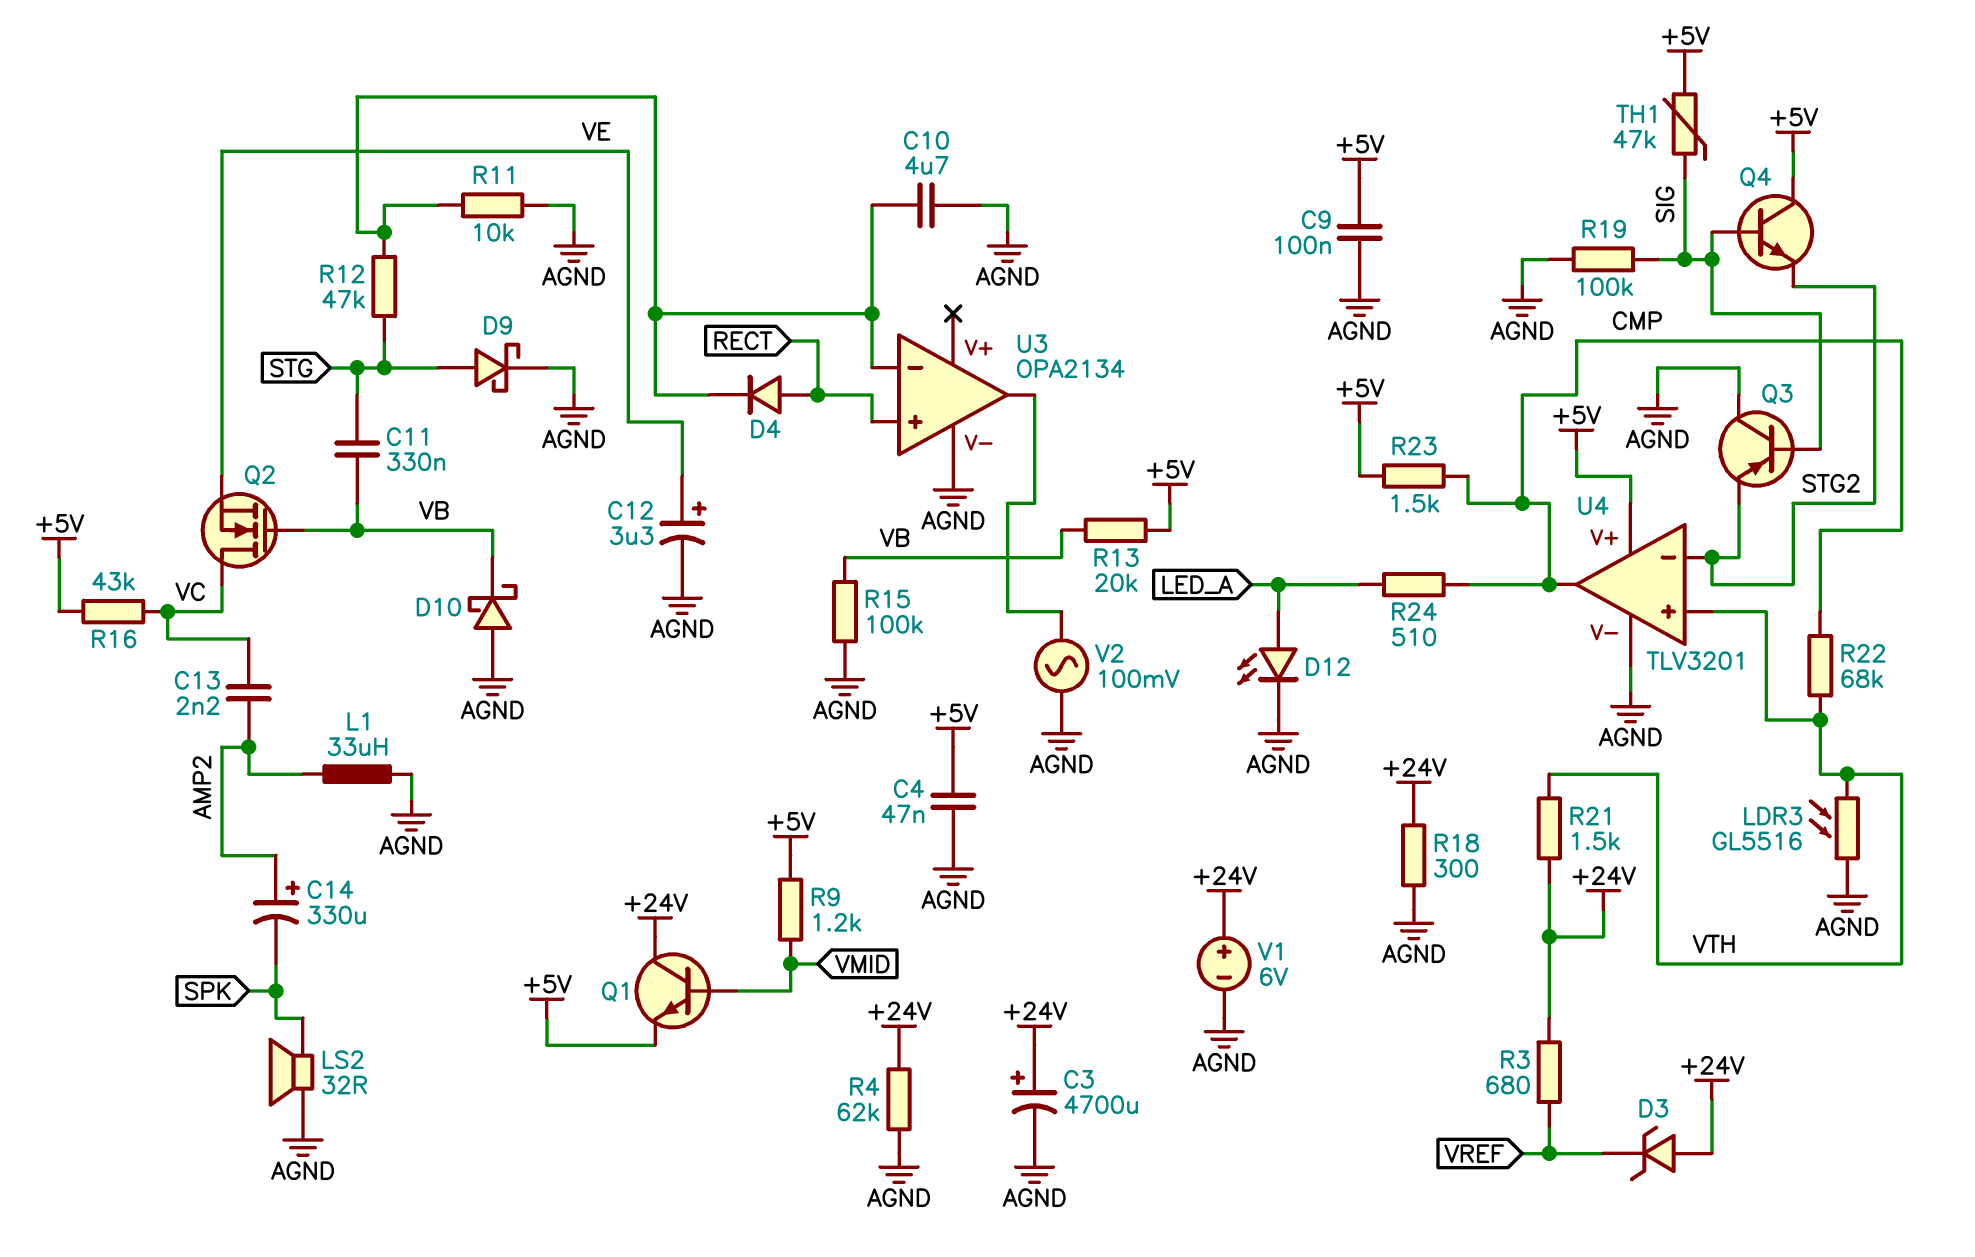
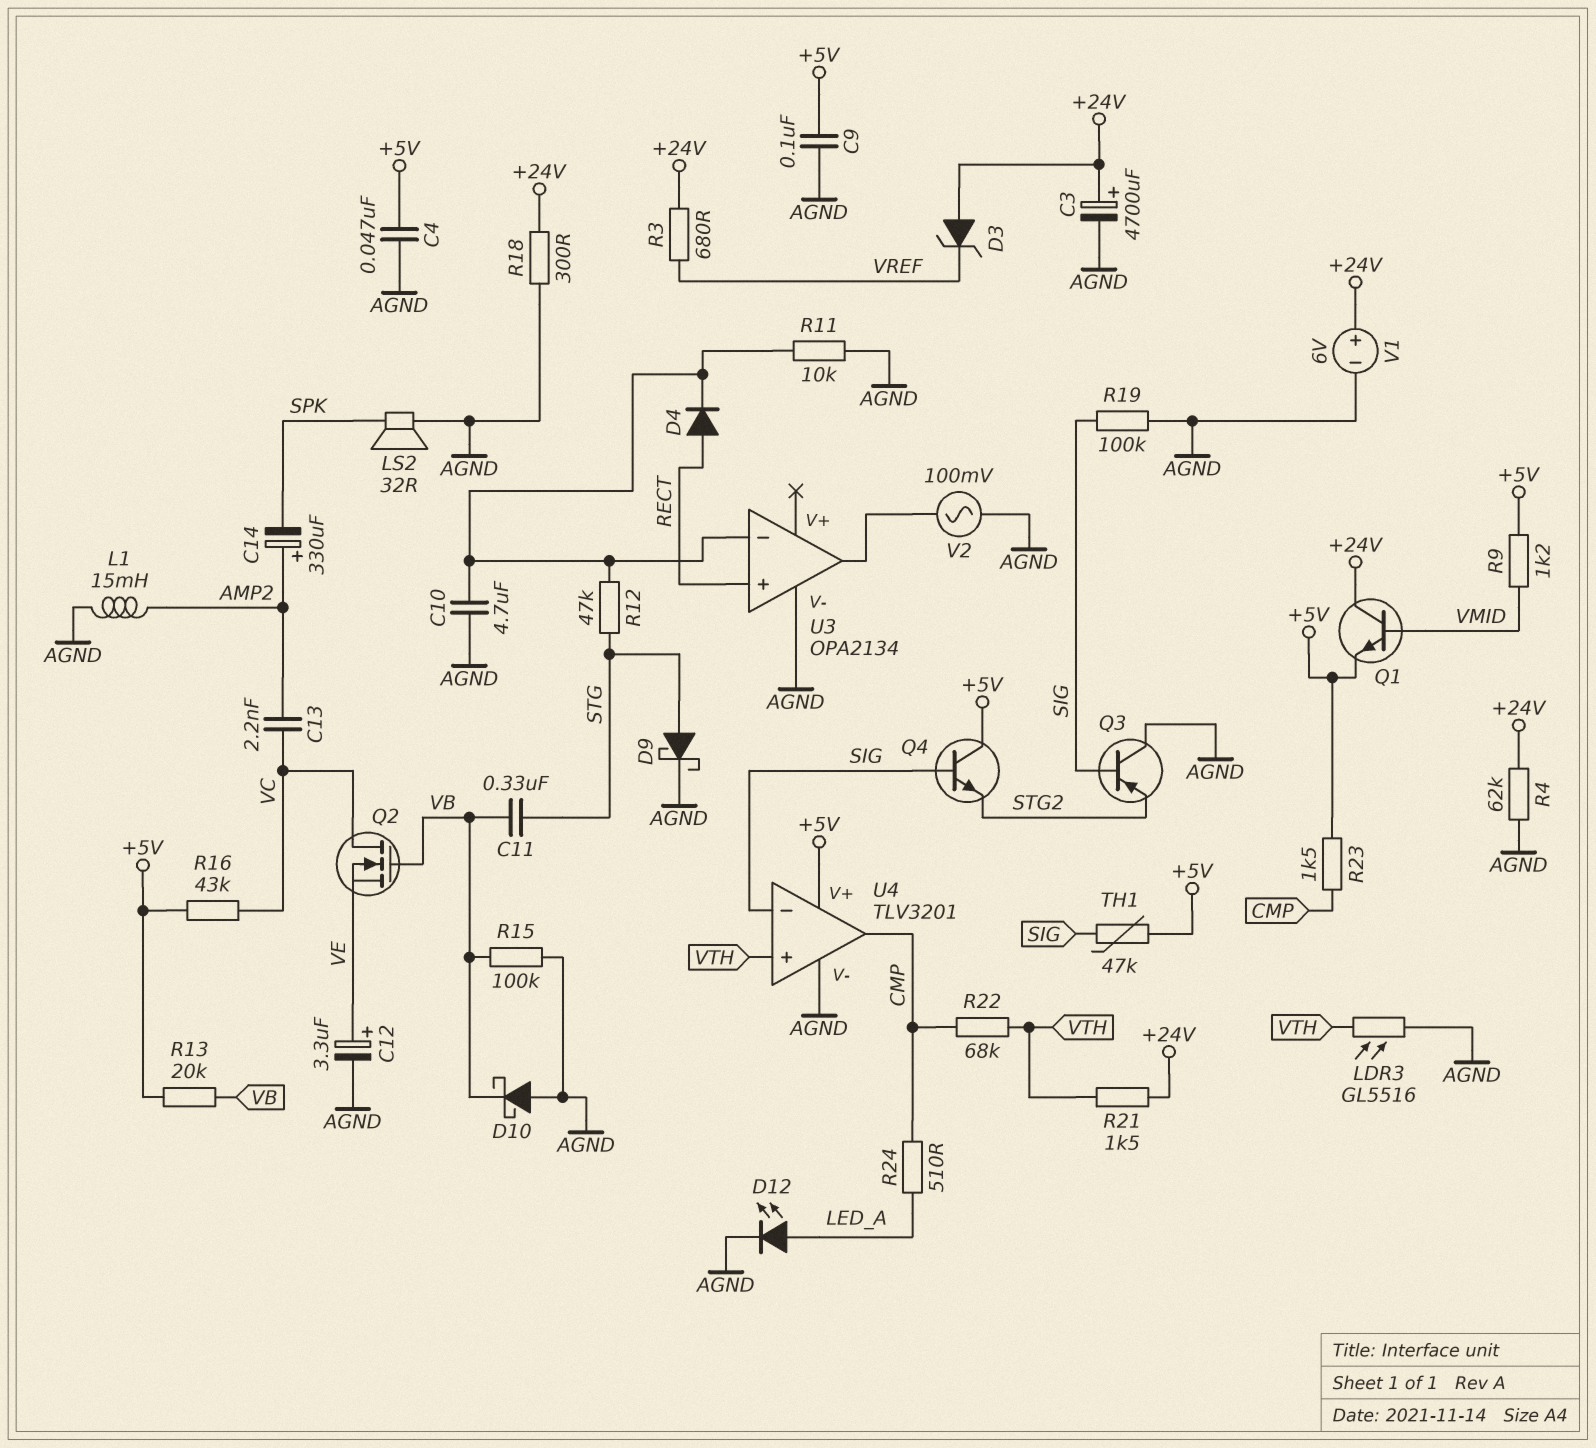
L1: 33uH (AGND, AMP2) -> 15mH (AGND, AMP2)
U4 pin in-: STG2 -> SIG

